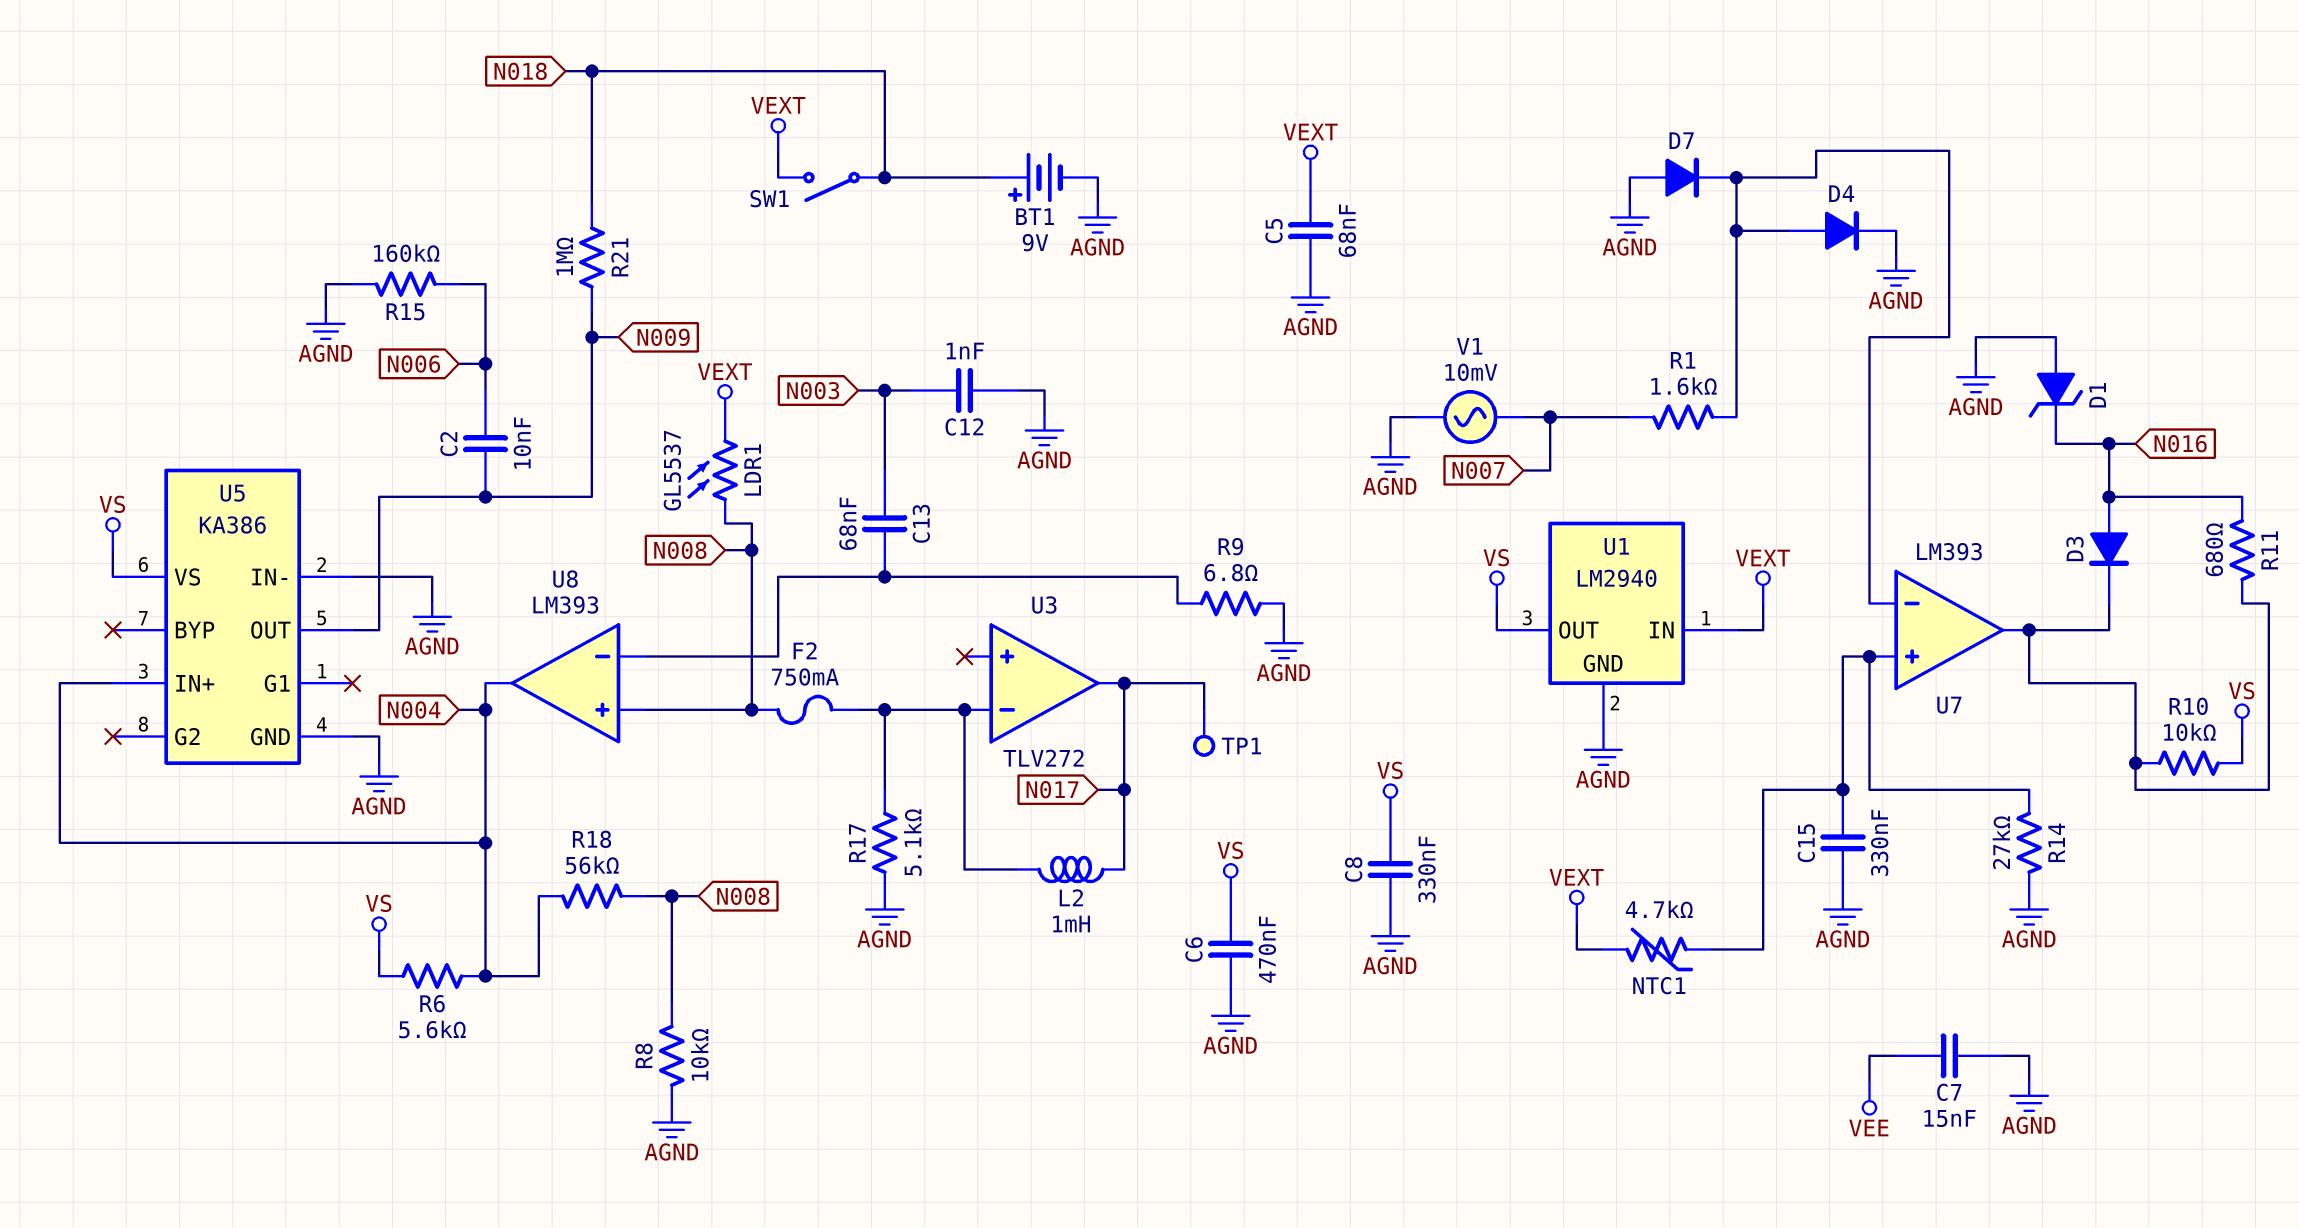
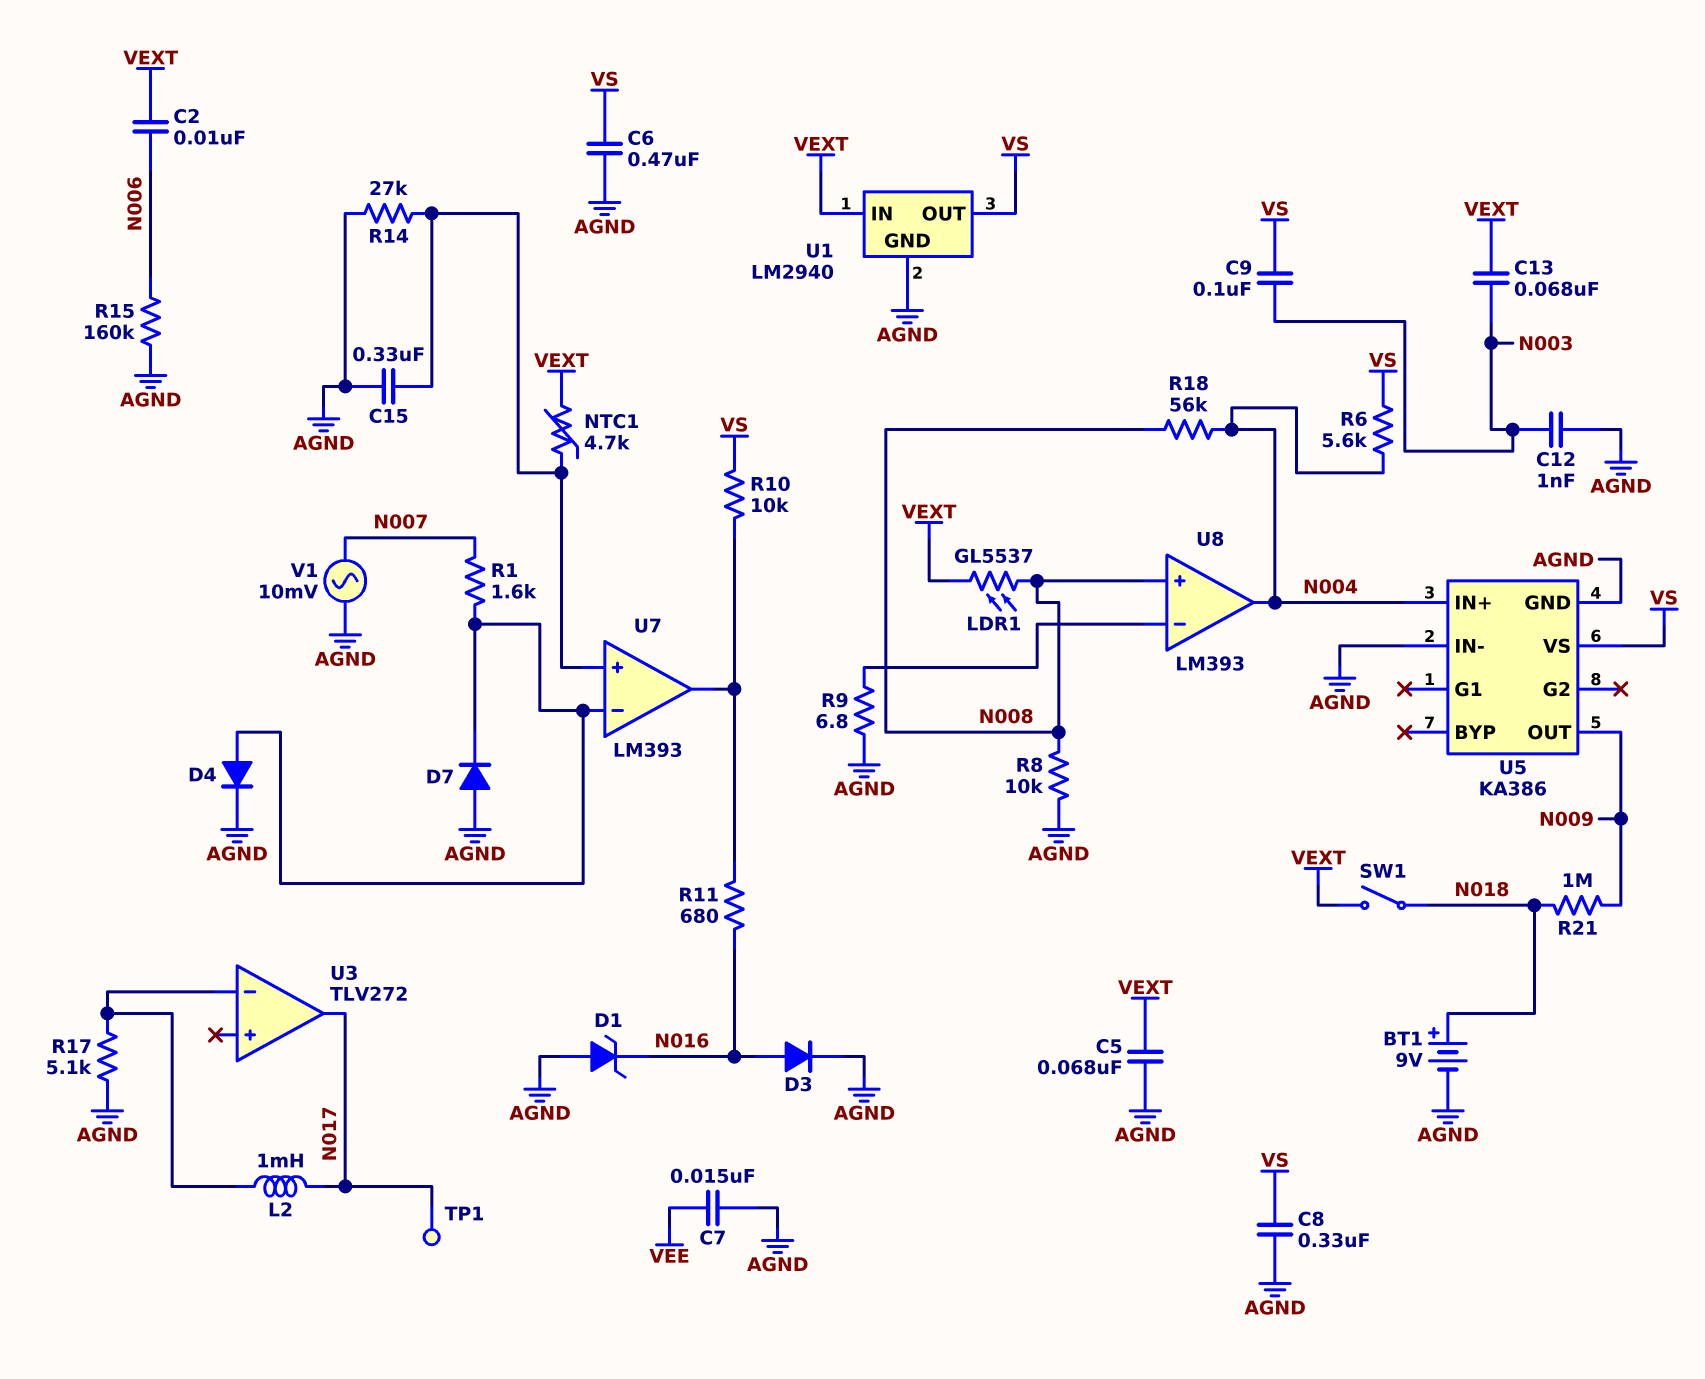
C2: 10nF (N006, N009) -> 10nF (N006, VEXT)
C9: none -> 100nF (N003, VS)
C13: 68nF (N003, U8/in-) -> 68nF (N003, VEXT)
D3: diode (A N016, K U7/out) -> diode (A N016, K AGND)
F2: 750mA (N008, U3/in-) -> none

